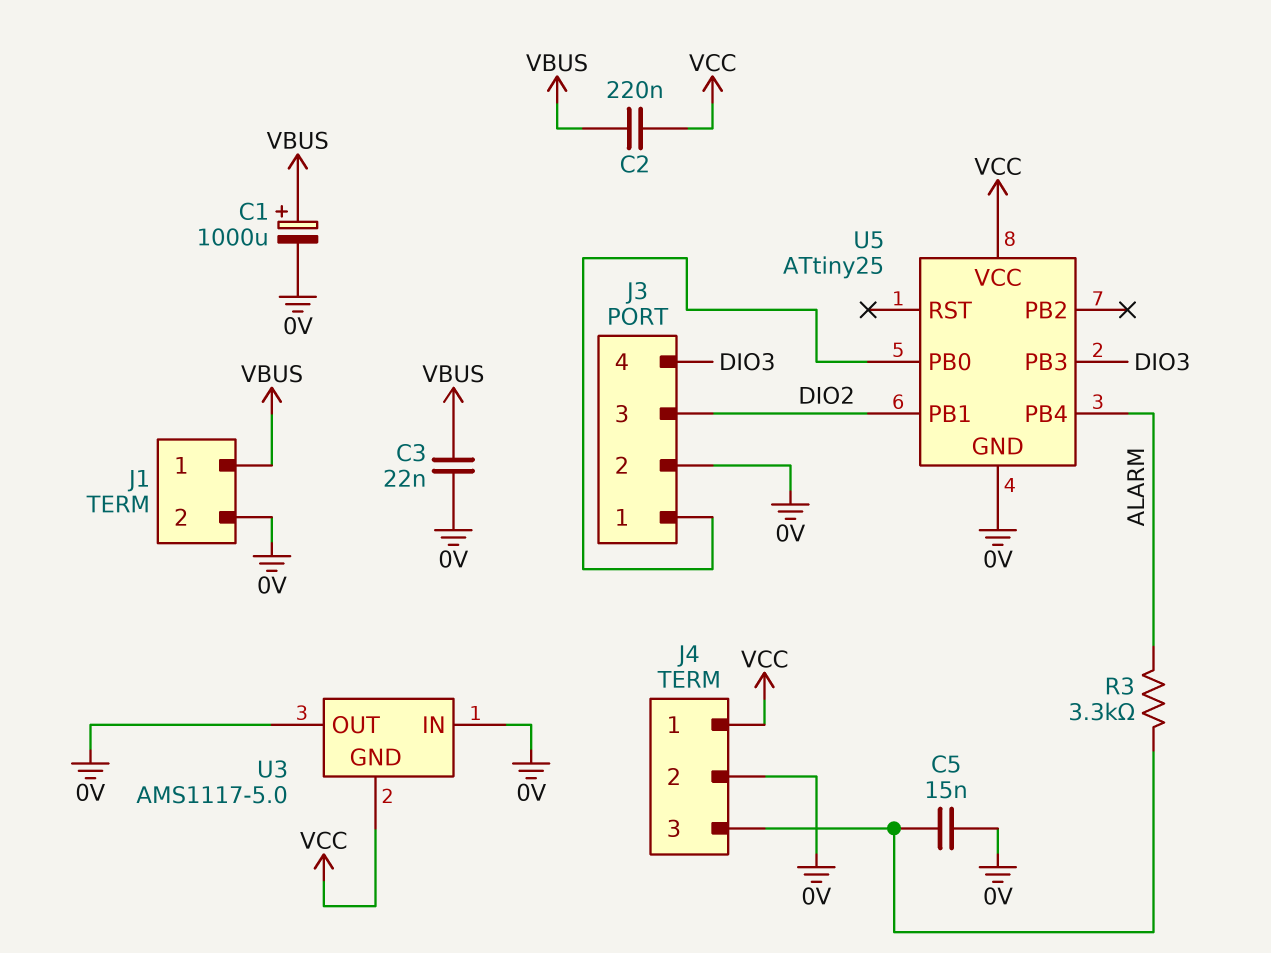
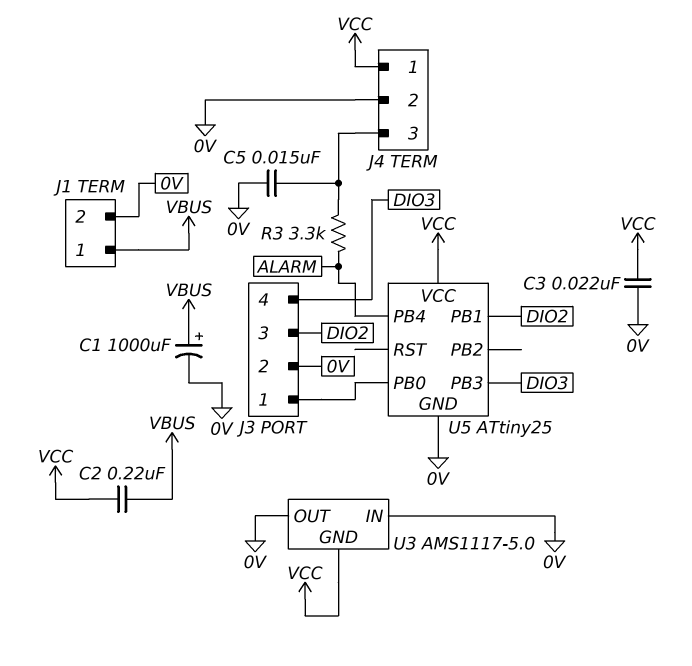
C3: 22nF (0V, VBUS) -> 22nF (0V, VCC)

